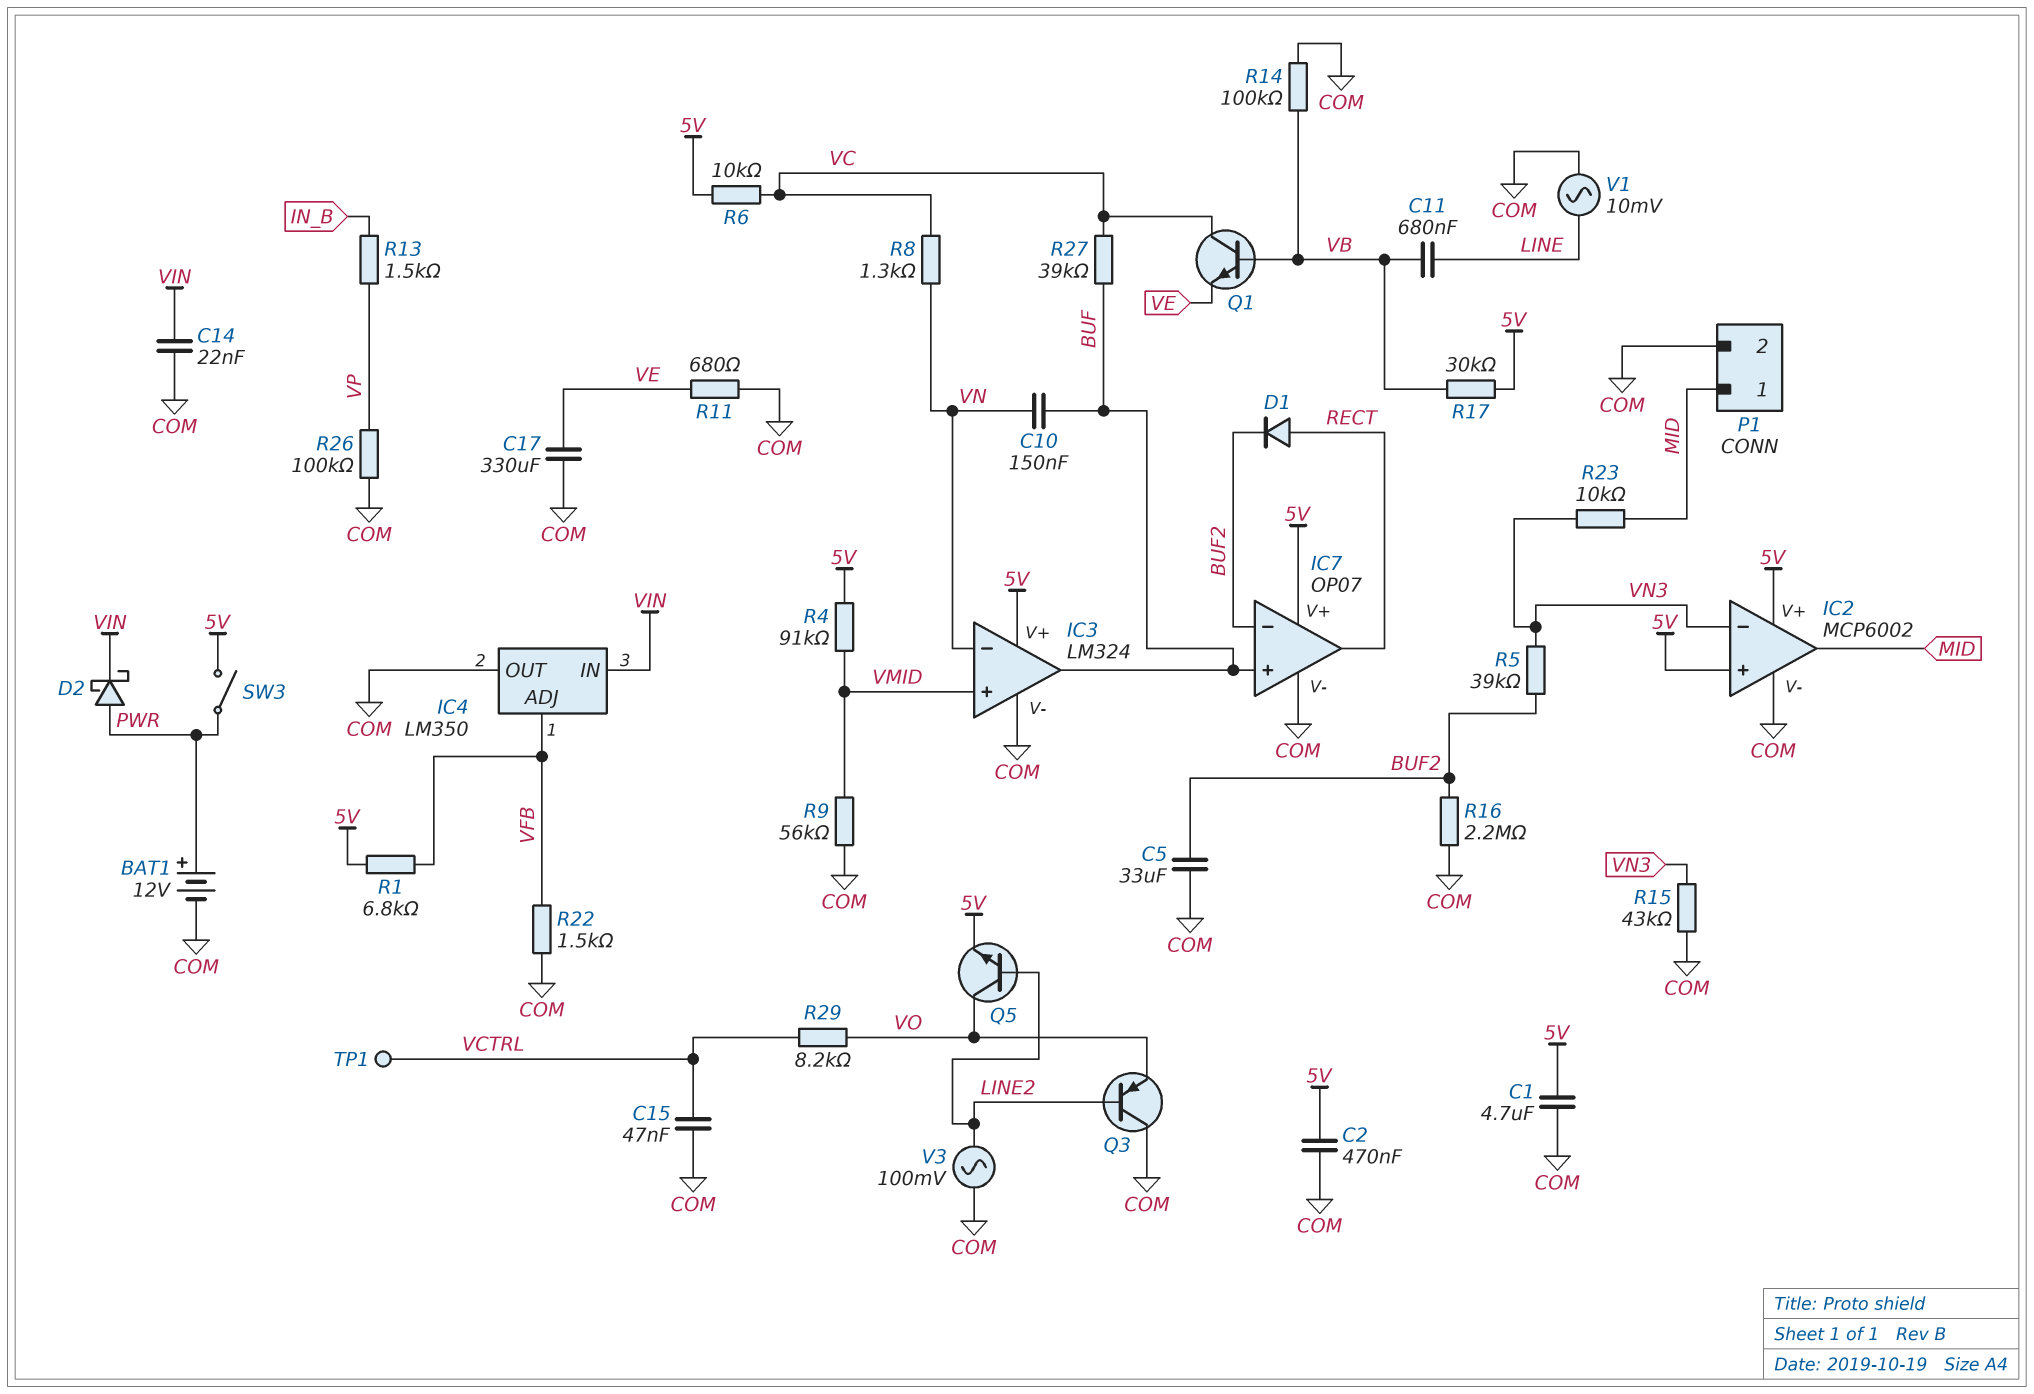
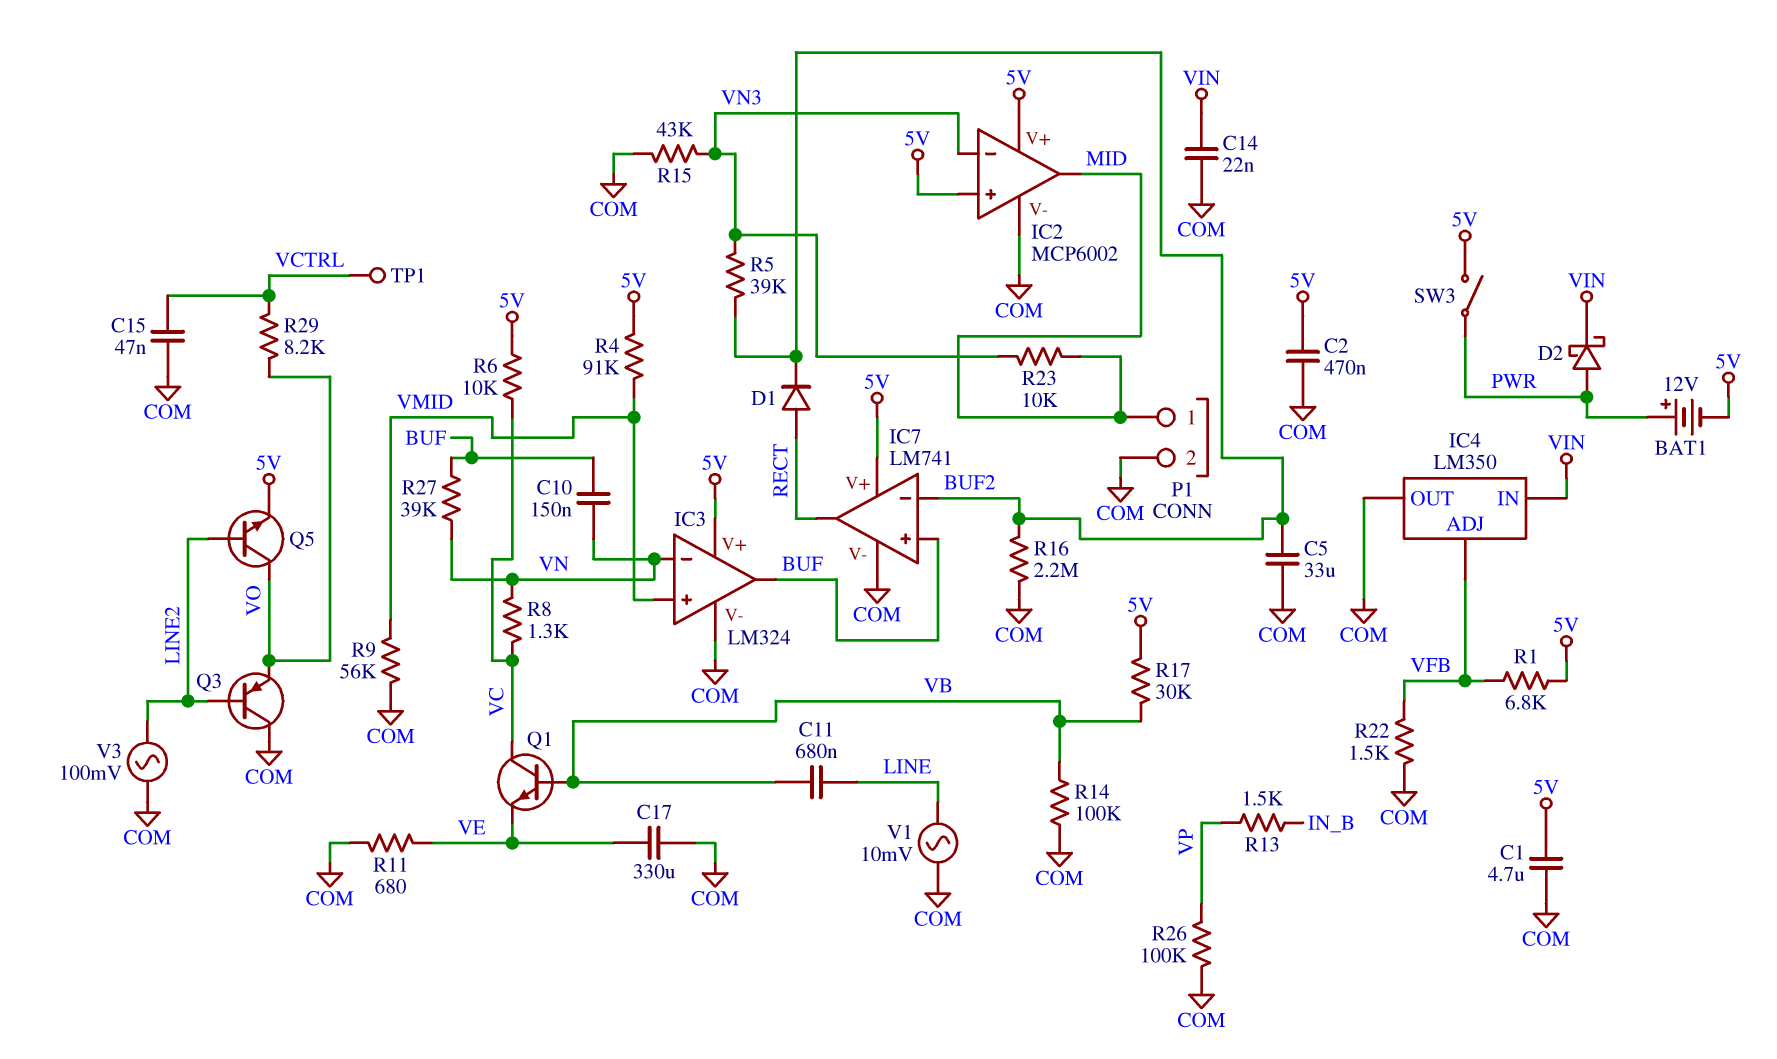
BAT1: 12V (plus PWR, minus COM) -> 12V (plus PWR, minus 5V)
IC7: OP07 -> LM741
R27: 39k (BUF, VC) -> 39k (BUF, VN)

